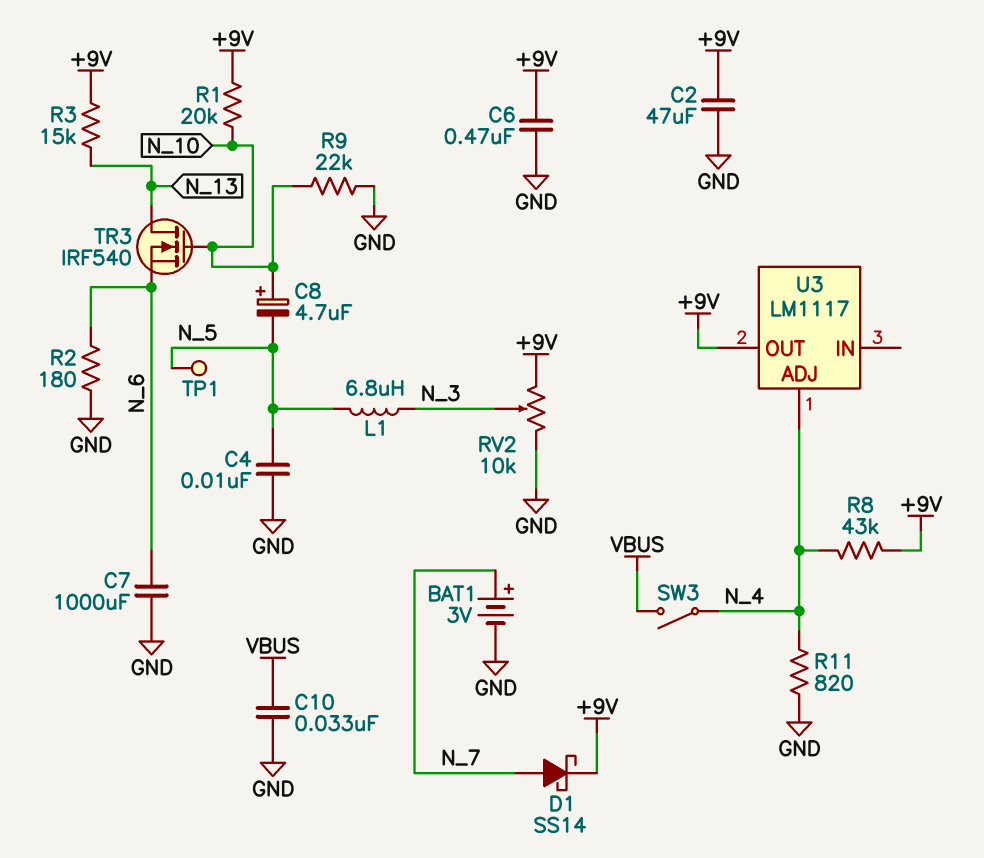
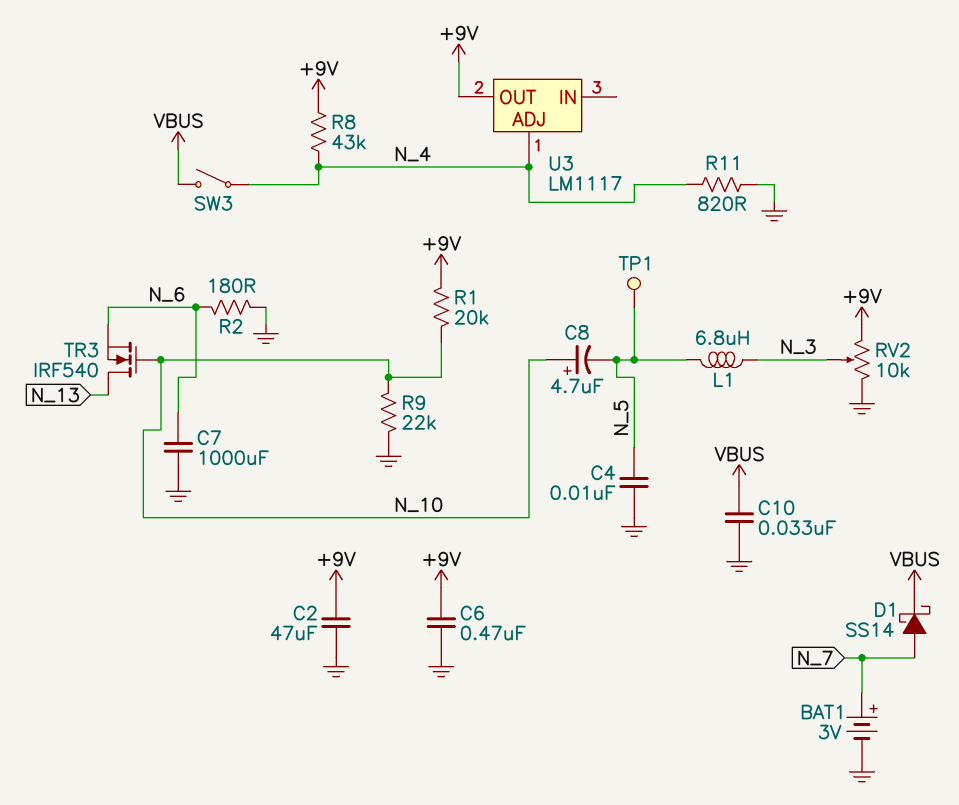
D1: schottky SS14 (A N_7, K +9V) -> schottky SS14 (A N_7, K VBUS)
R3: 15k (+9V, N_13) -> none

